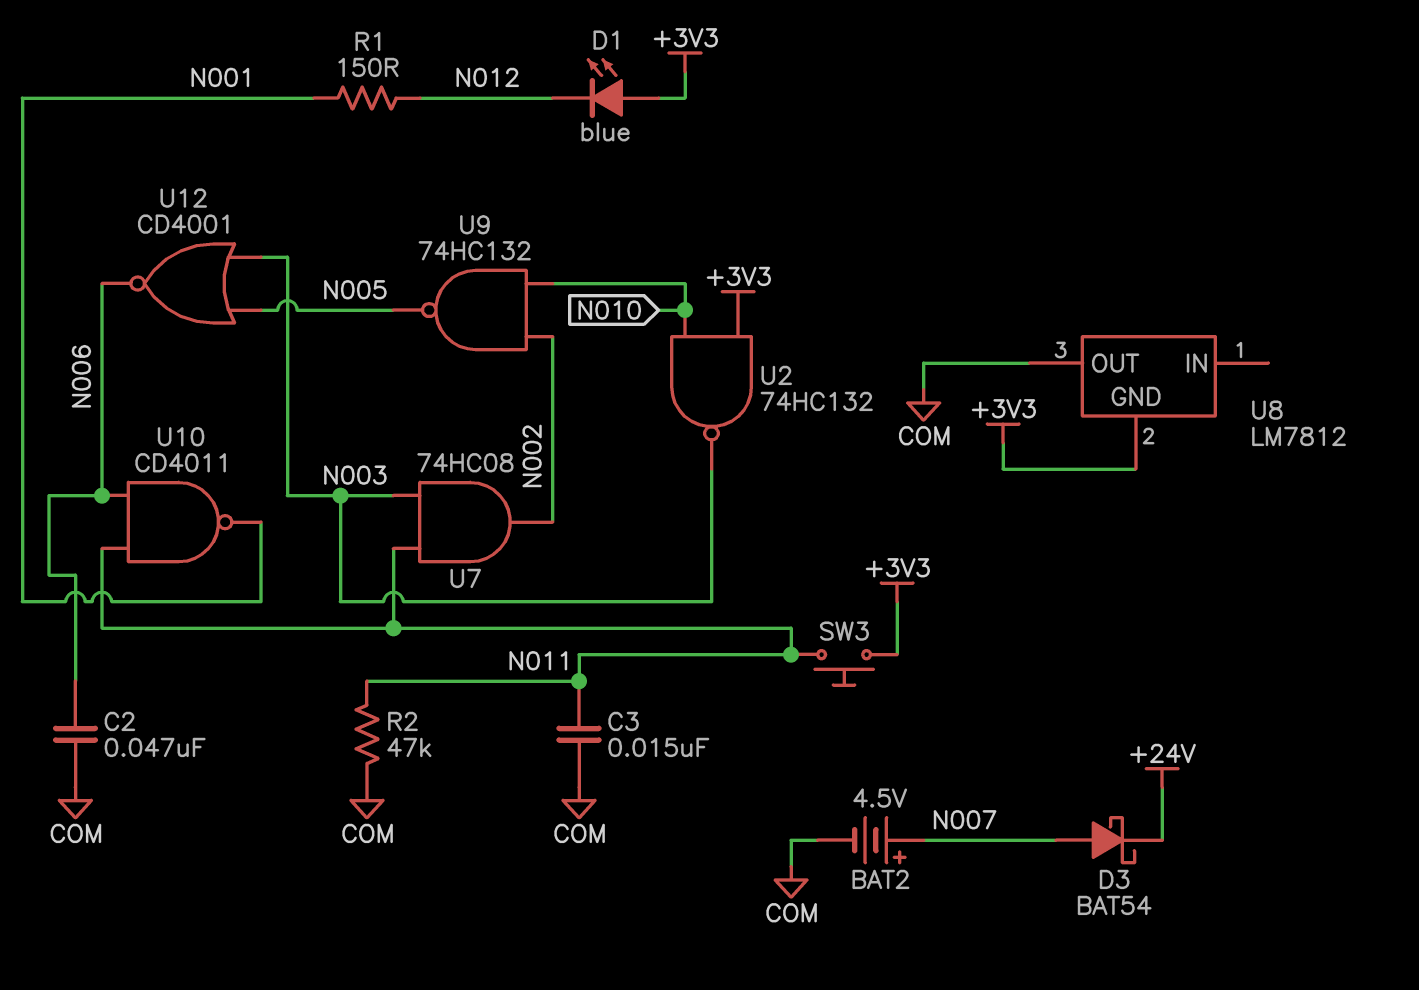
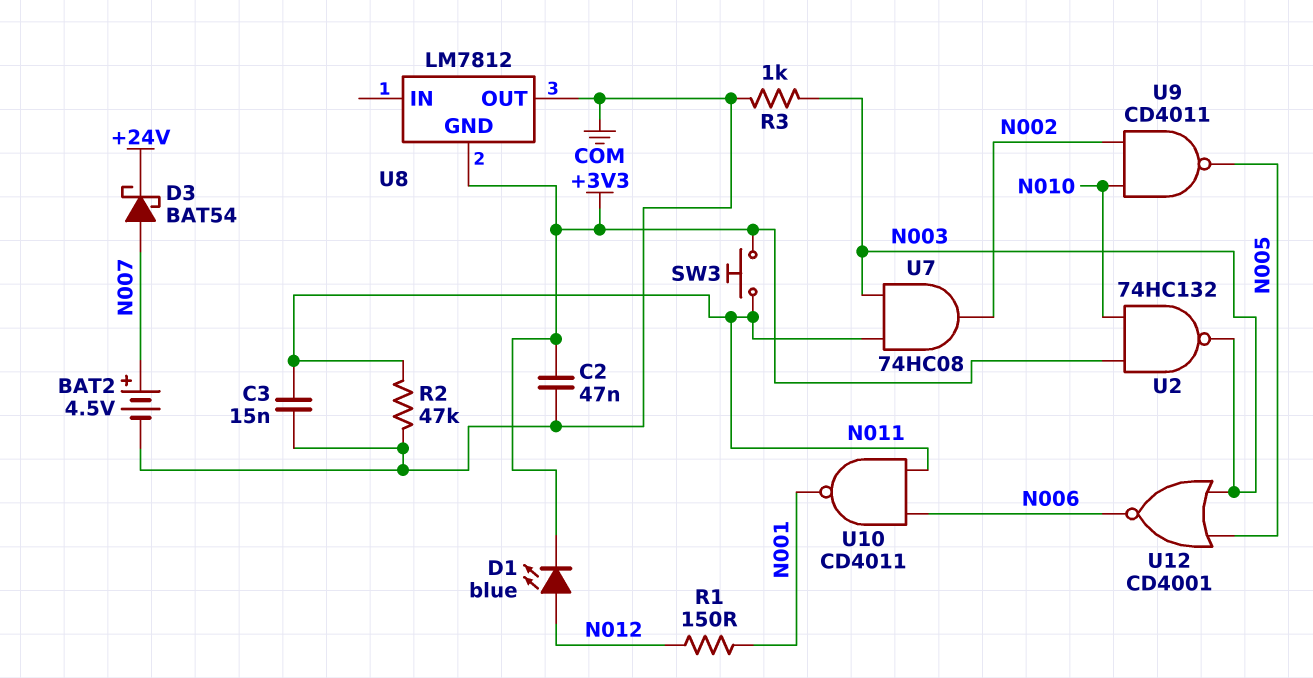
C2: 47nF (COM, N006) -> 47nF (+3V3, COM)
D1: LED blue (A +3V3, K N012) -> LED blue (A N012, K +3V3)
R3: none -> 1k (COM, N003)
U9: NAND 74HC132 (in N002, in N010, out N005) -> NAND CD4011 (in N002, in N010, out N005)

